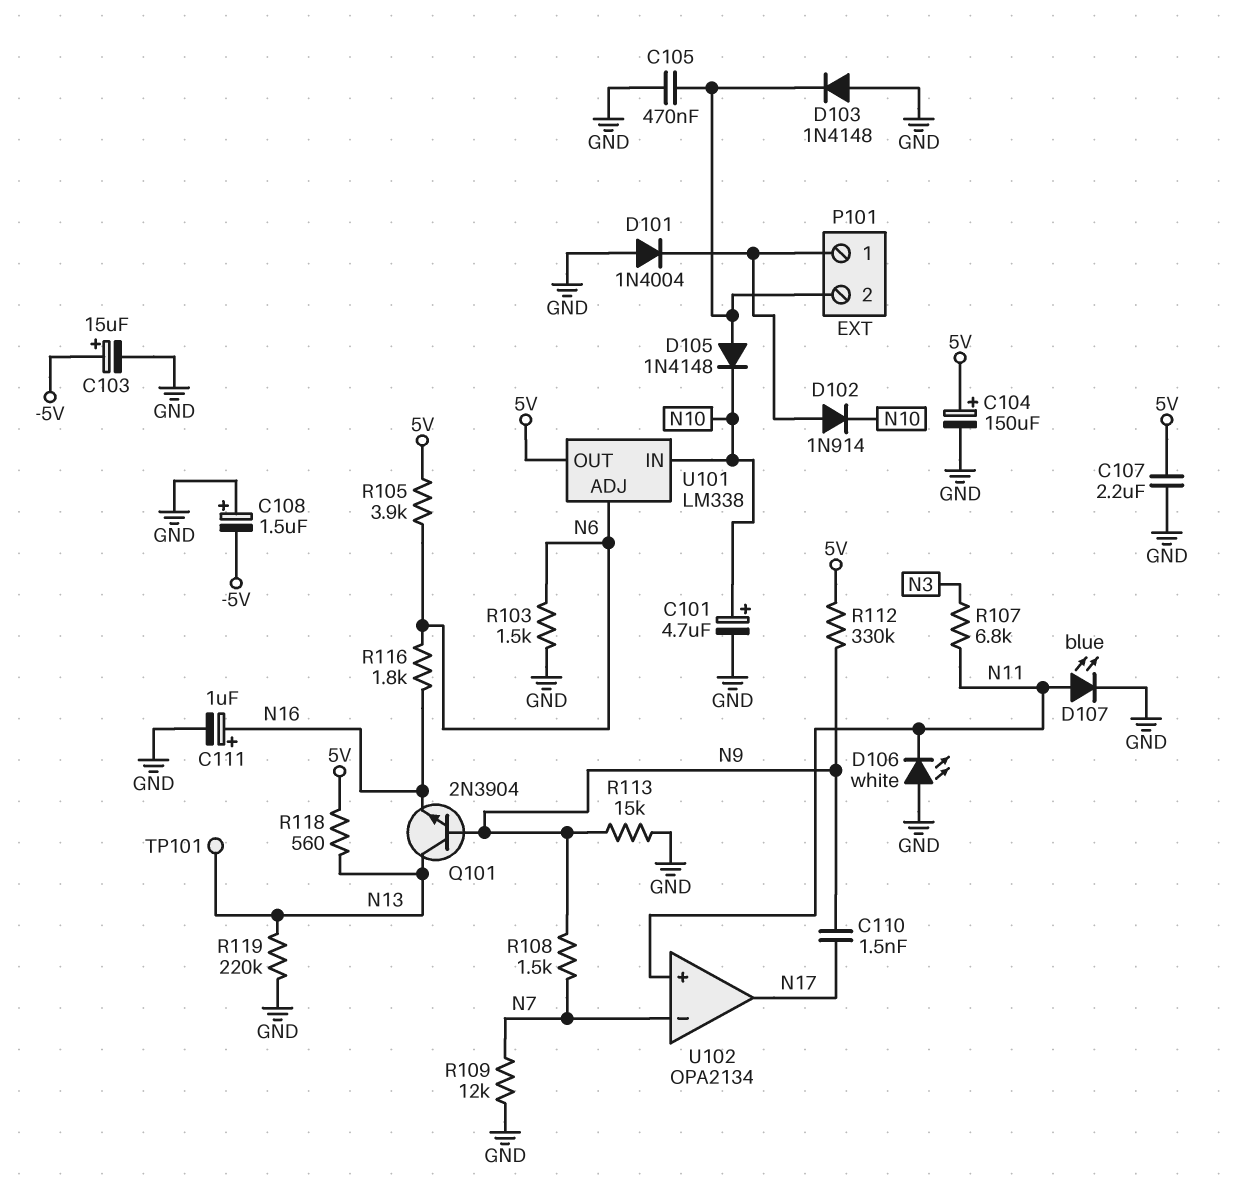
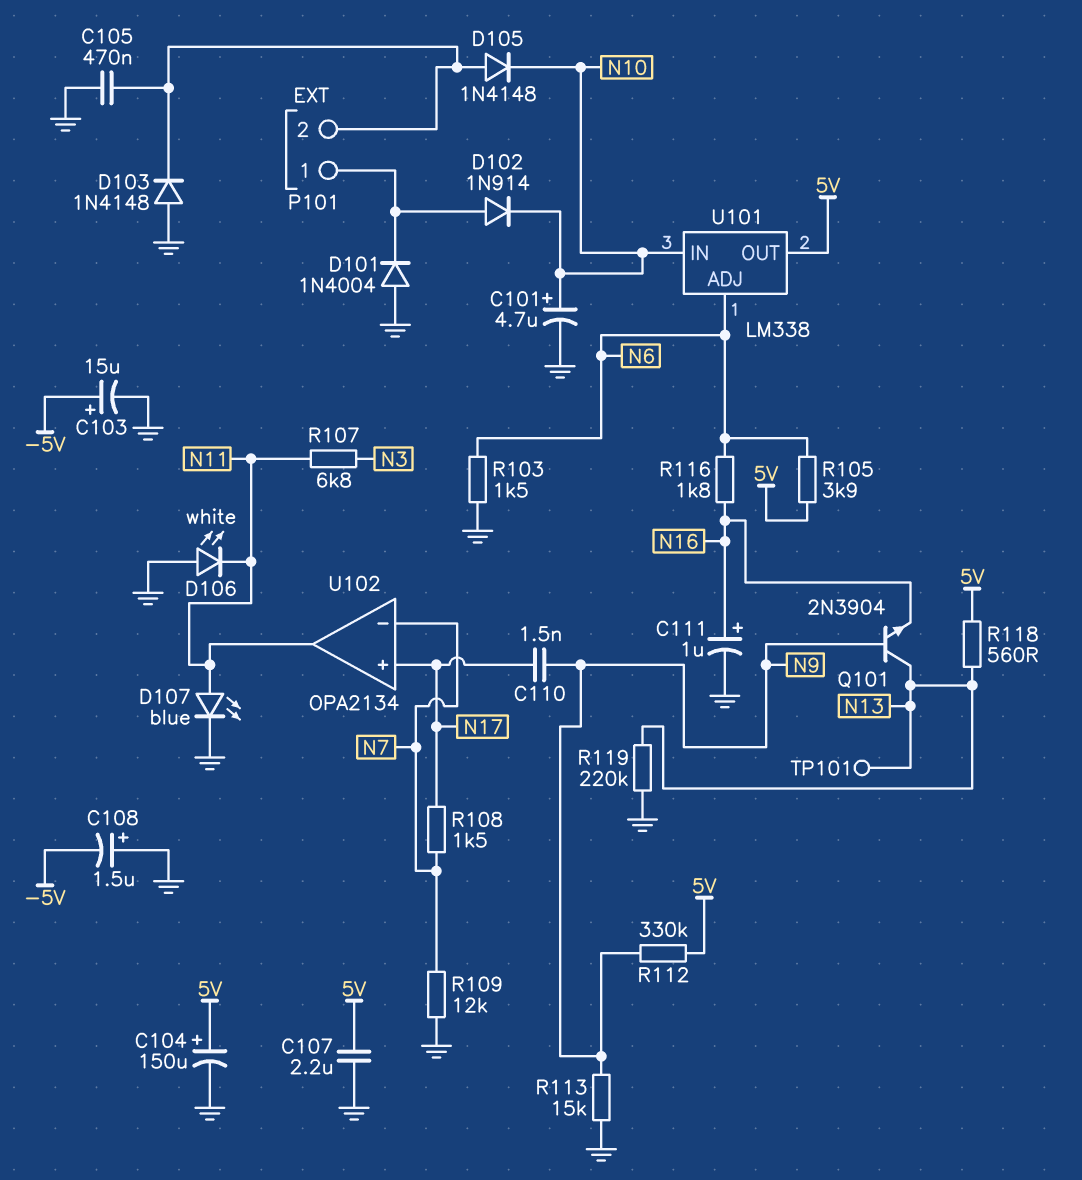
R108: 1.5k (N7, N9) -> 1.5k (N7, N17)
U102 pin in+: N11 -> N17
U102 pin out: N17 -> N11

